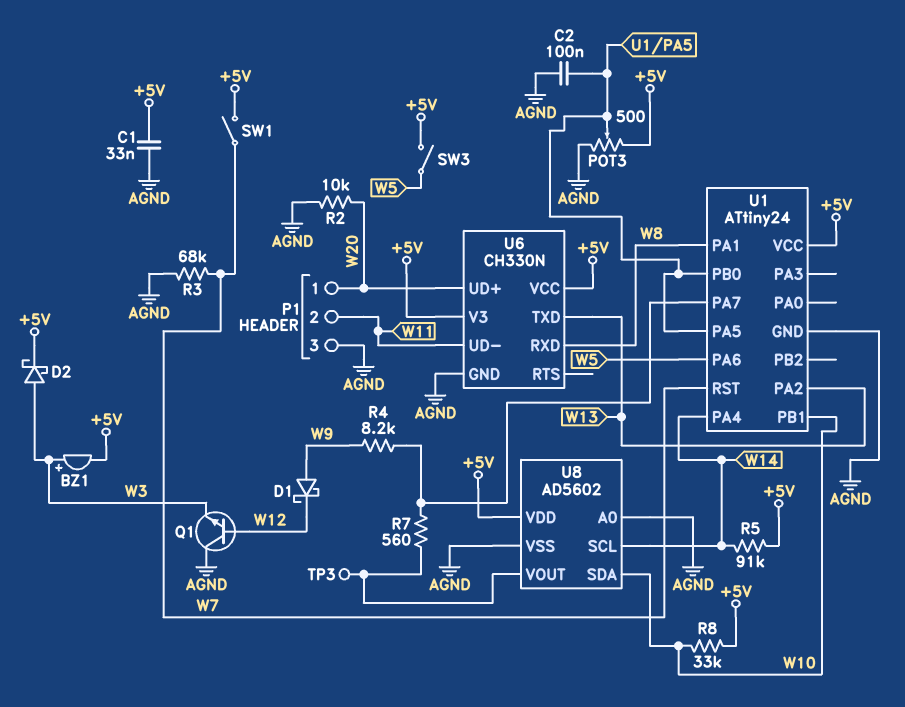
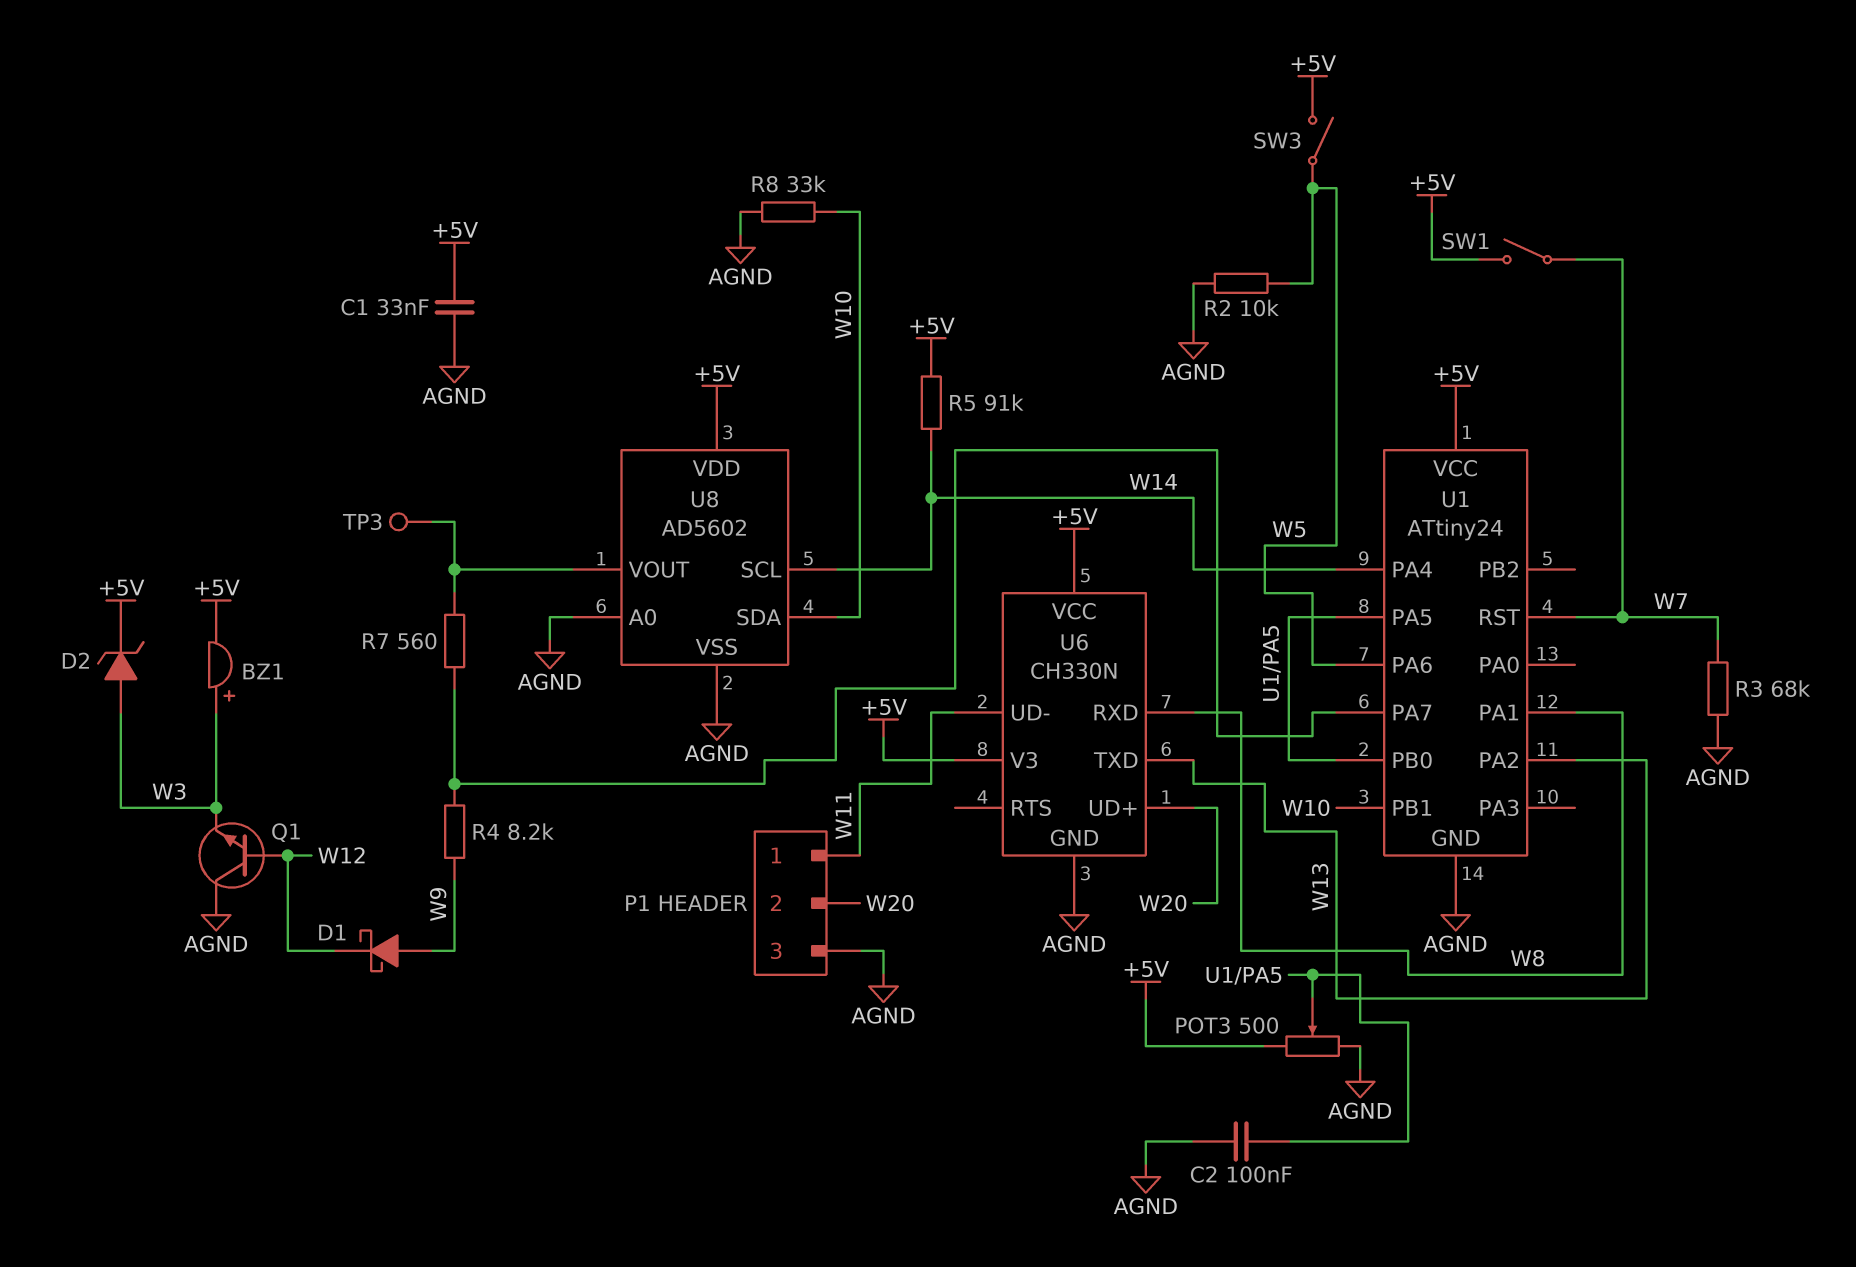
D2: schottky (A W3, K +5V) -> zener (A W3, K +5V)
P1 pin 1: W20 -> W11
P1 pin 2: W11 -> W20
R2: 10k (AGND, W20) -> 10k (AGND, W5)
R8: 33k (+5V, W10) -> 33k (AGND, W10)

